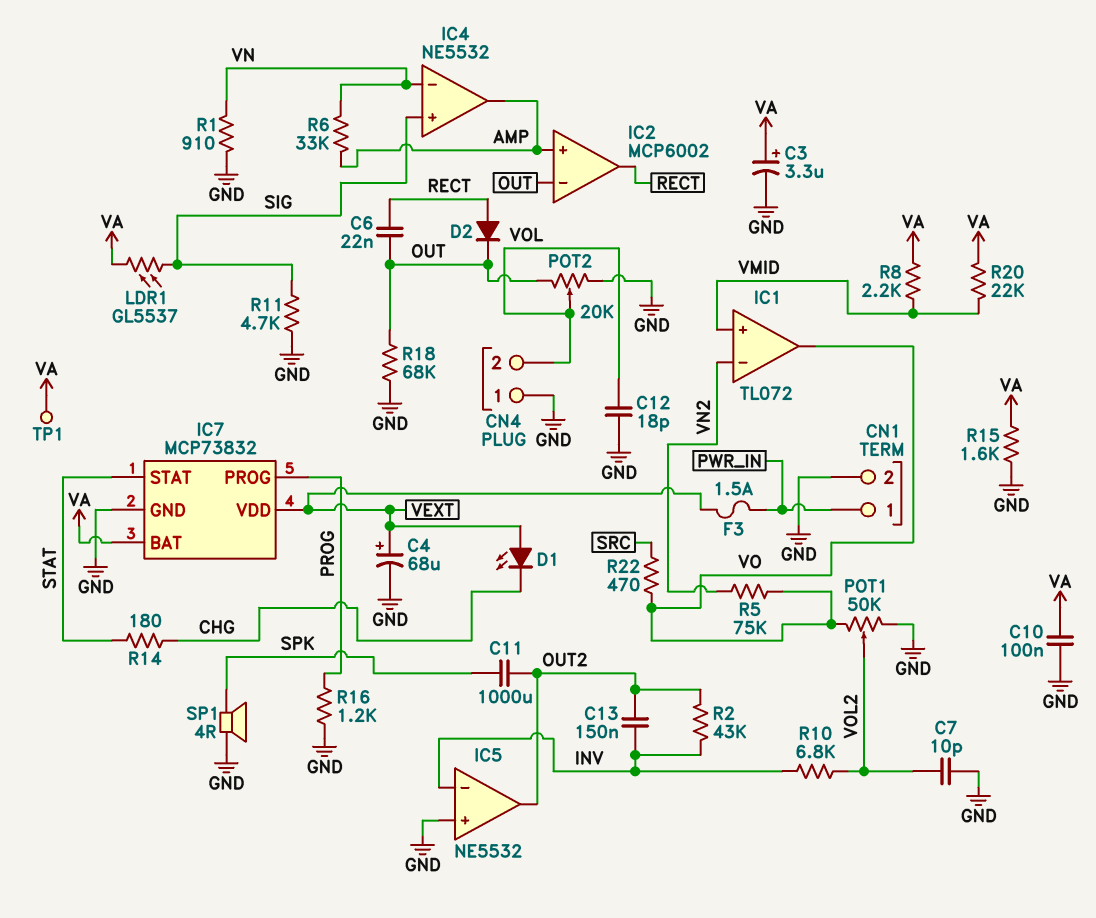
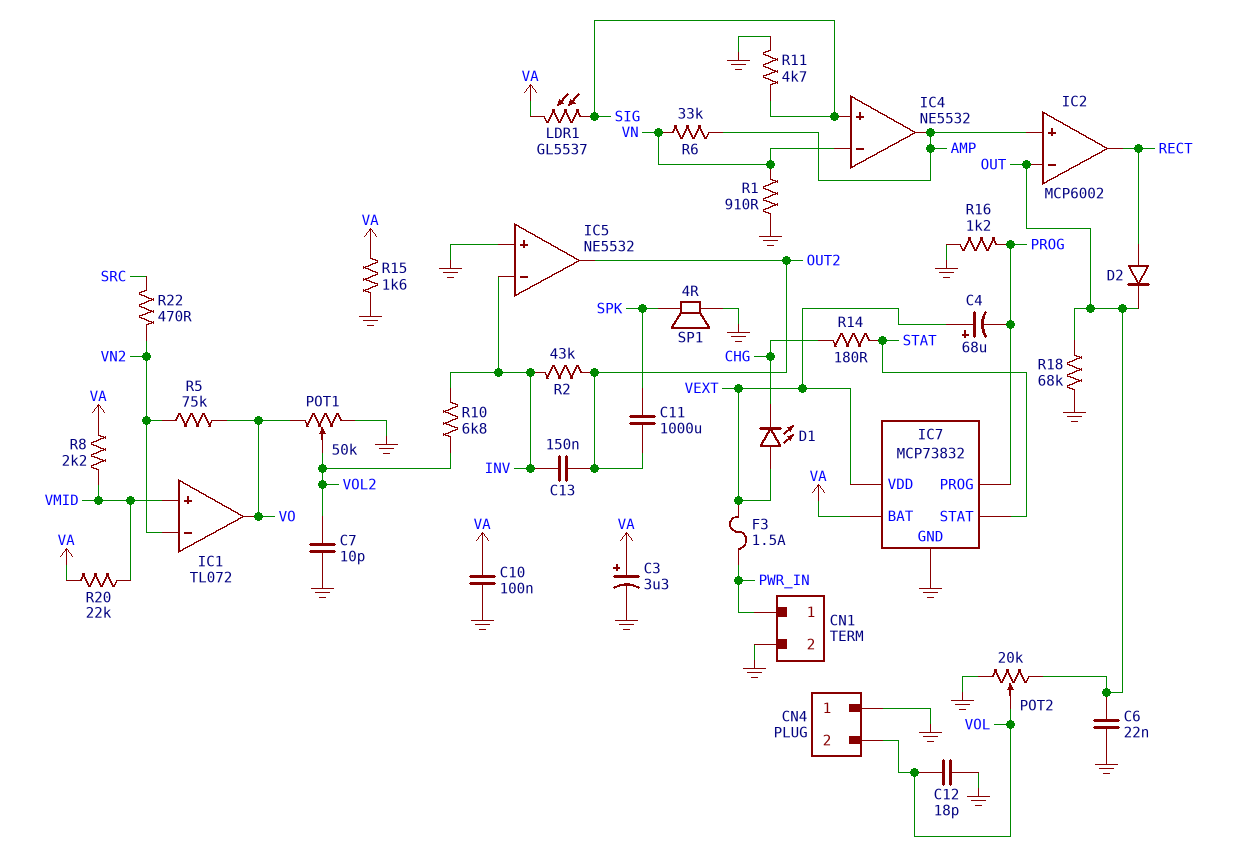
C4: 68uF (plus VEXT, minus GND) -> 68uF (plus VEXT, minus PROG)
C6: 22nF (OUT, RECT) -> 22nF (GND, OUT)
R22: 470 (SRC, VO) -> 470 (SRC, VN2)
TP1: test point (VA) -> none

